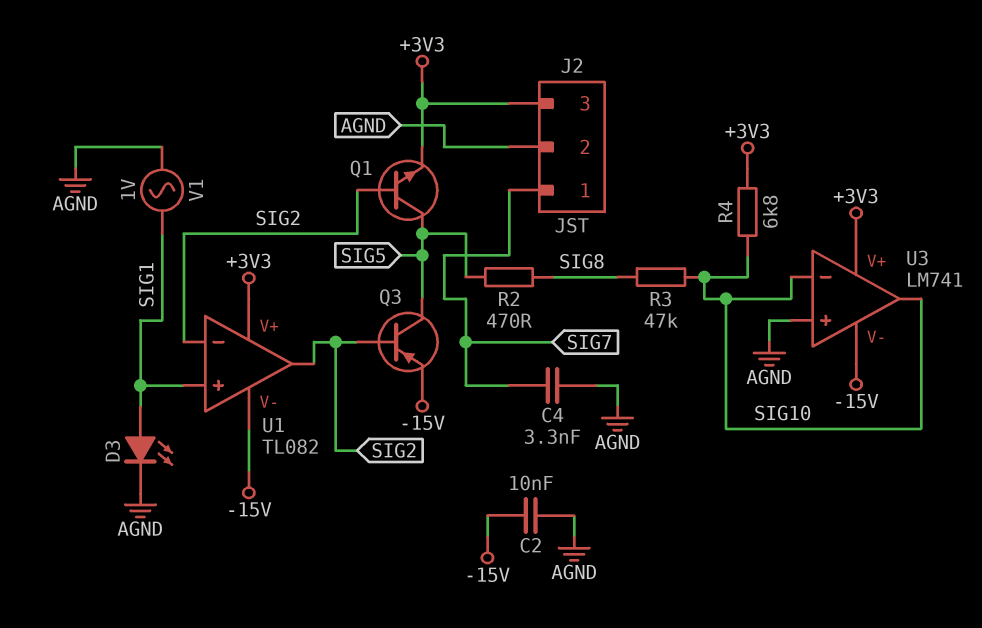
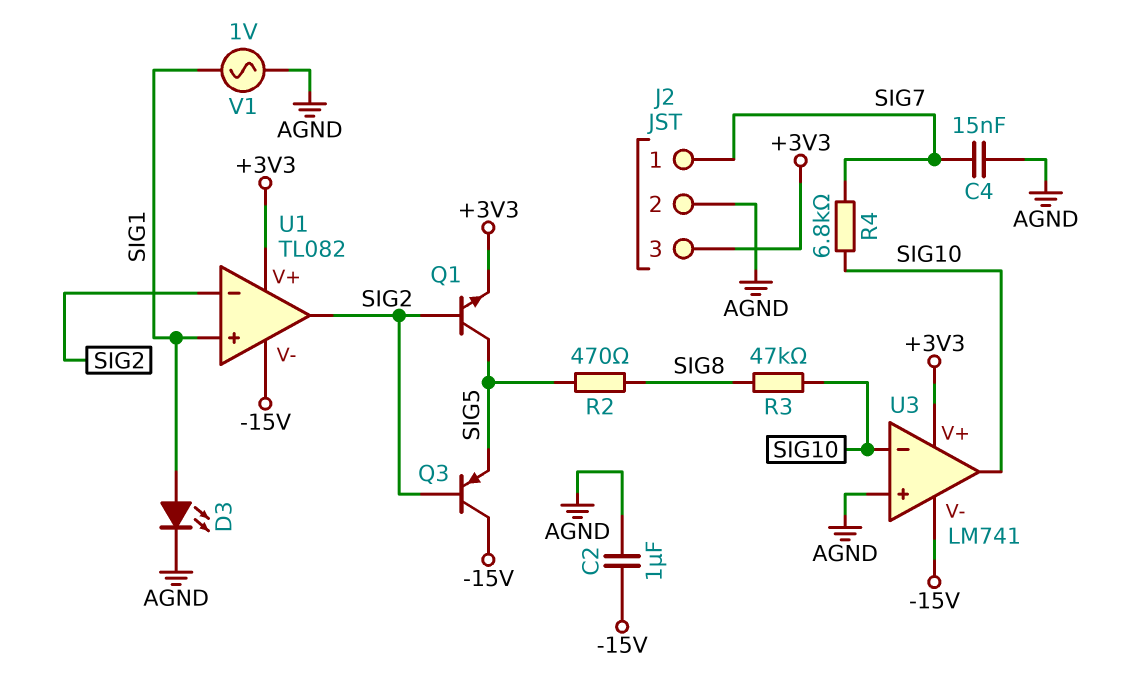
C2: 10nF (-15V, AGND) -> 1uF (-15V, AGND)
C4: 3.3nF (AGND, SIG7) -> 15nF (AGND, SIG7)
Q3: PNP (B SIG2, C SIG5, E -15V) -> PNP (B SIG2, C -15V, E SIG5)
R4: 6.8k (+3V3, SIG10) -> 6.8k (SIG7, SIG10)

